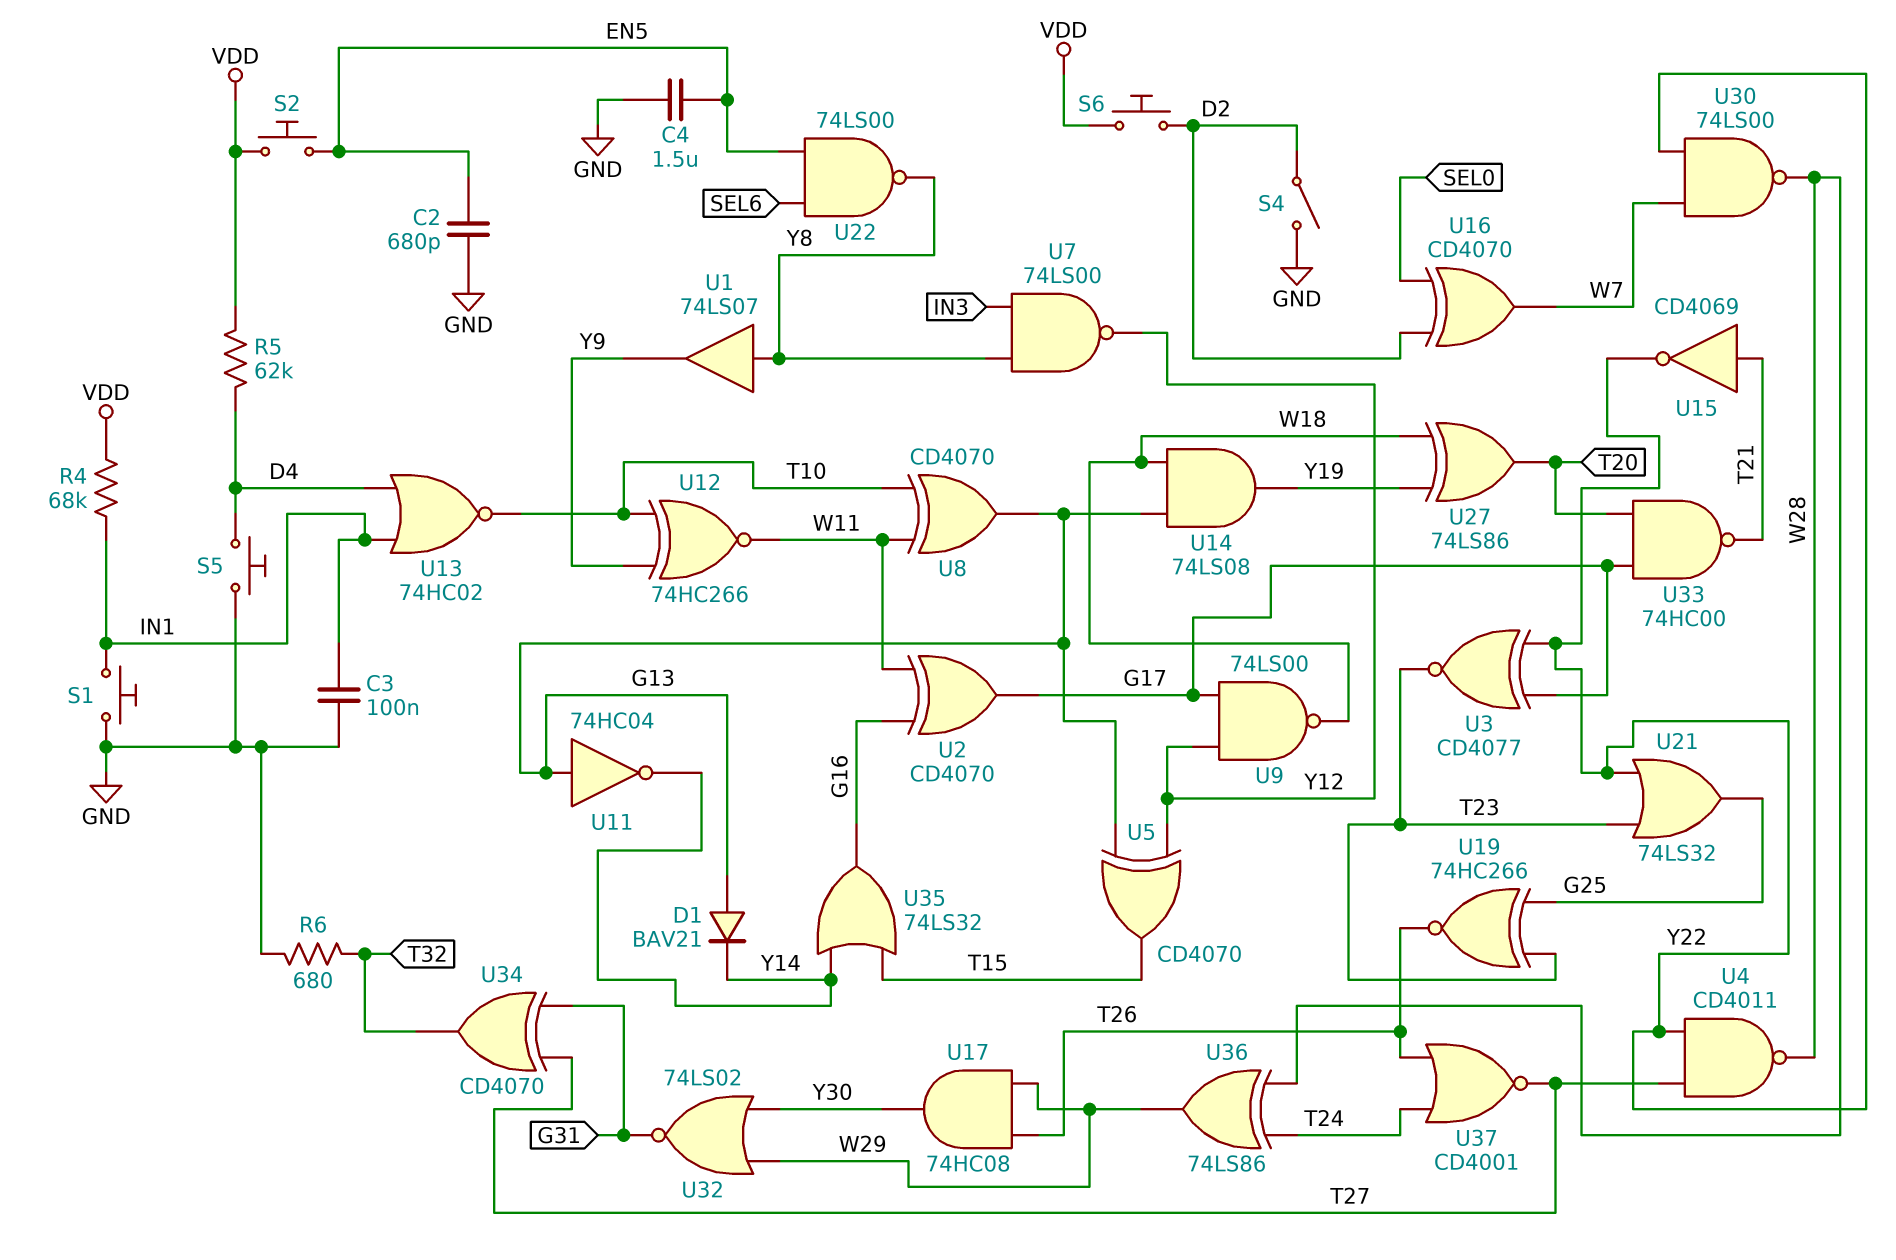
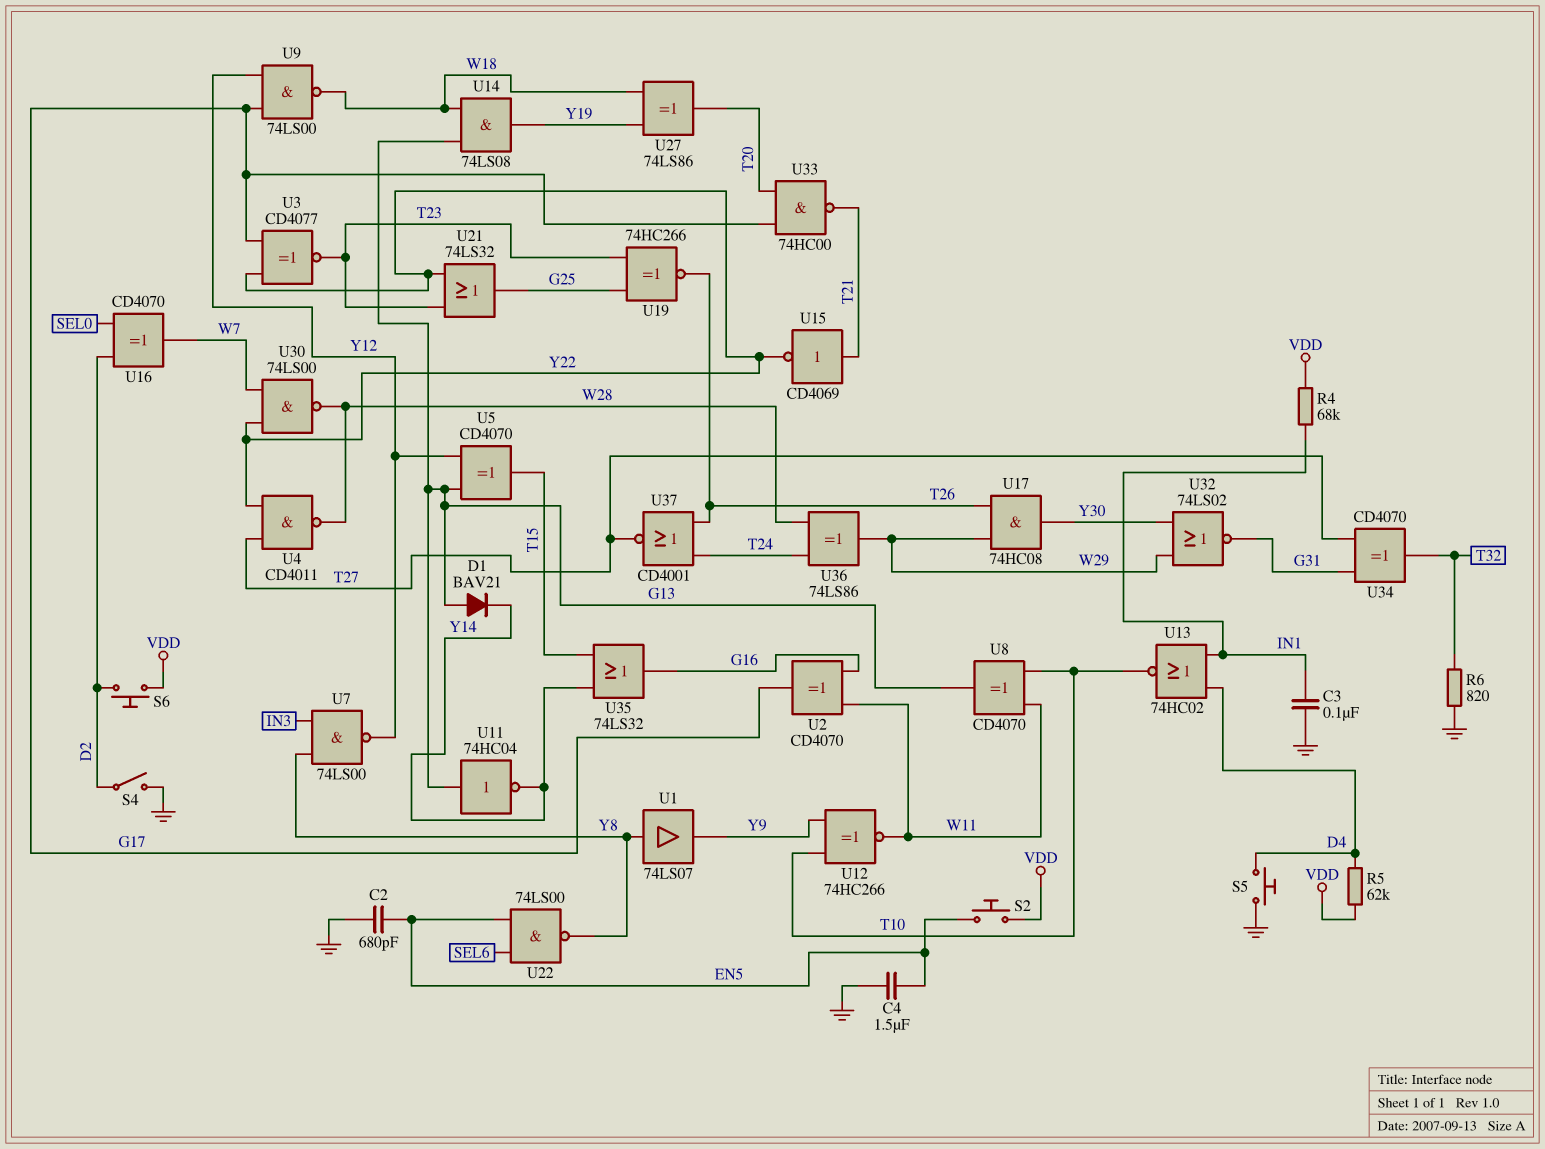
R6: 680 (GND, T32) -> 820 (GND, T32)
S1: button (GND, IN1) -> none

